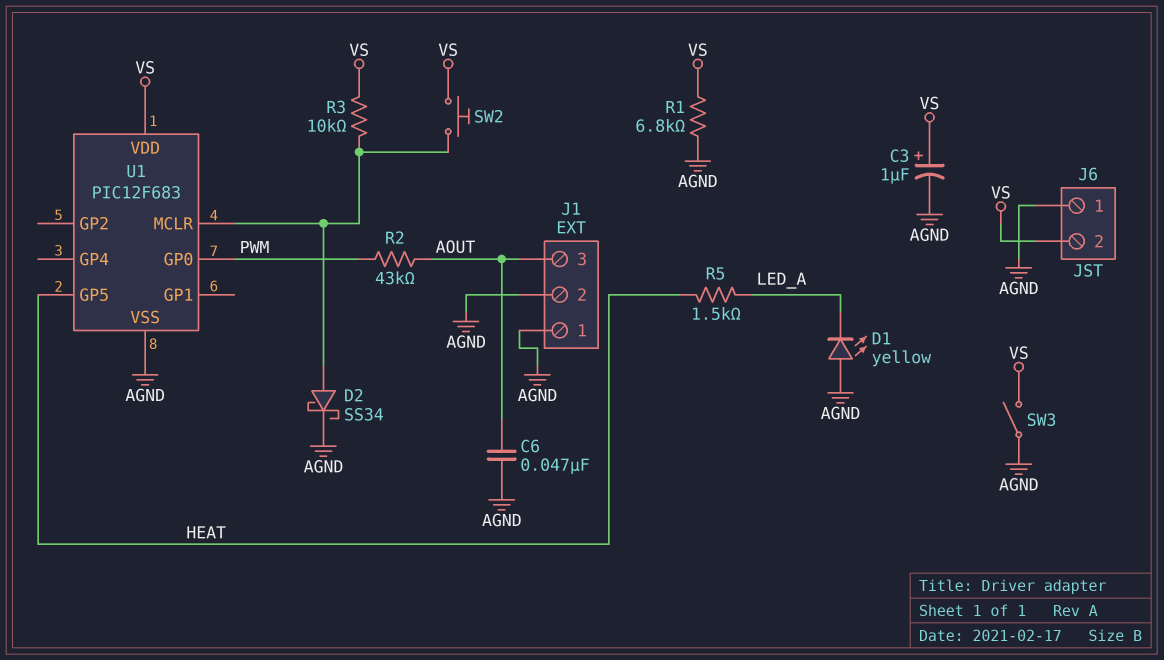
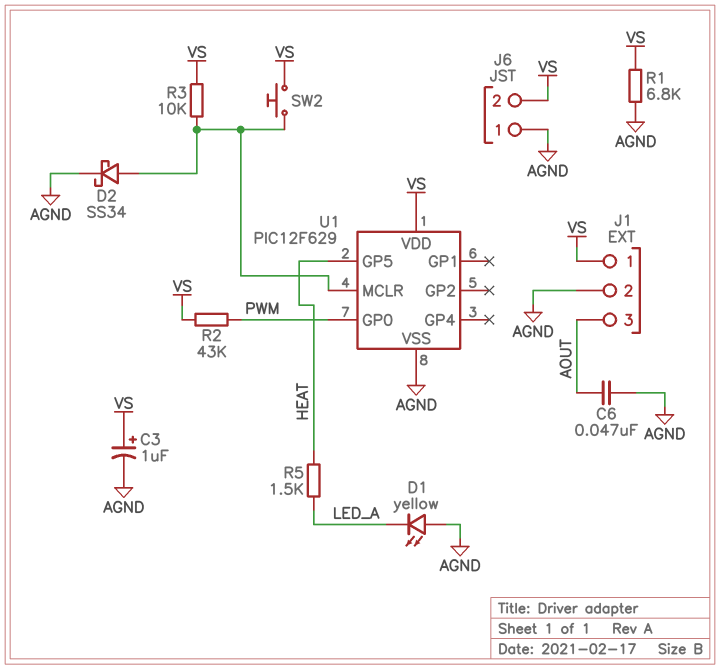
J1 pin 1: AGND -> VS
R2: 43k (AOUT, PWM) -> 43k (PWM, VS)
SW3: switch (AGND, VS) -> none
U1: PIC12F683 -> PIC12F629

